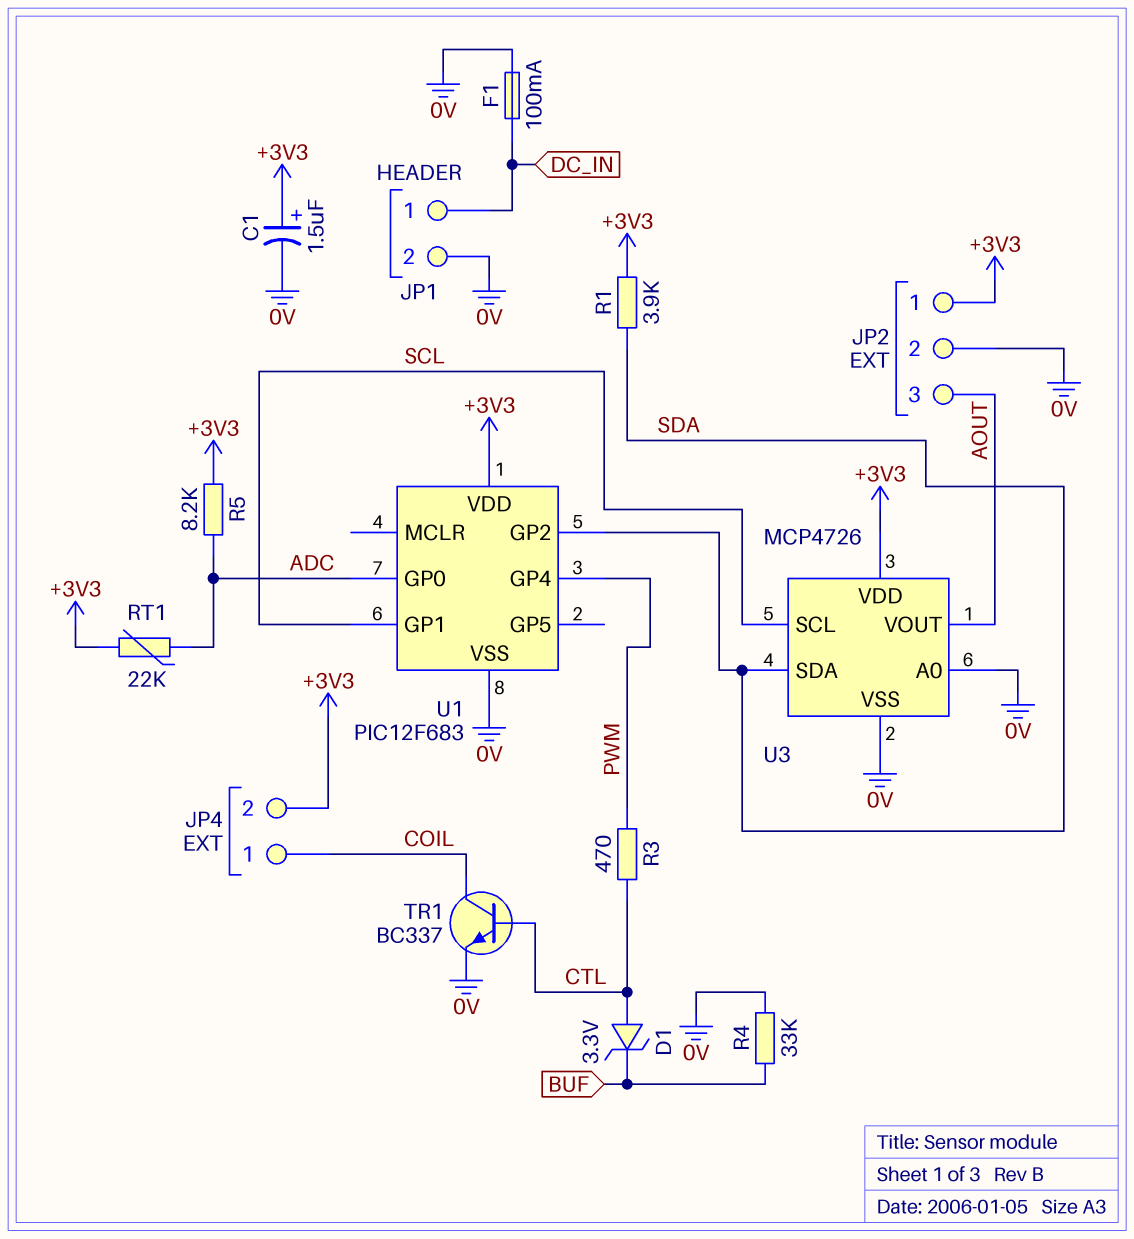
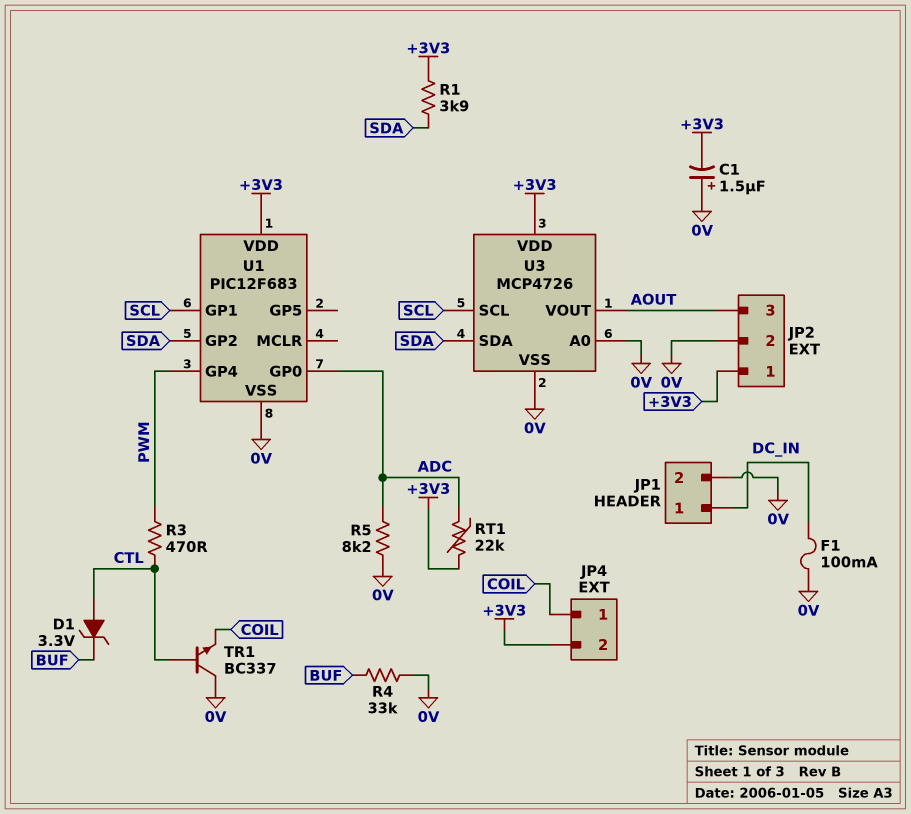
C1: 1.5uF (plus +3V3, minus 0V) -> 1.5uF (plus 0V, minus +3V3)
R5: 8.2k (+3V3, ADC) -> 8.2k (0V, ADC)
TR1: NPN BC337 (B CTL, C COIL, E 0V) -> NPN BC337 (B CTL, C 0V, E COIL)

